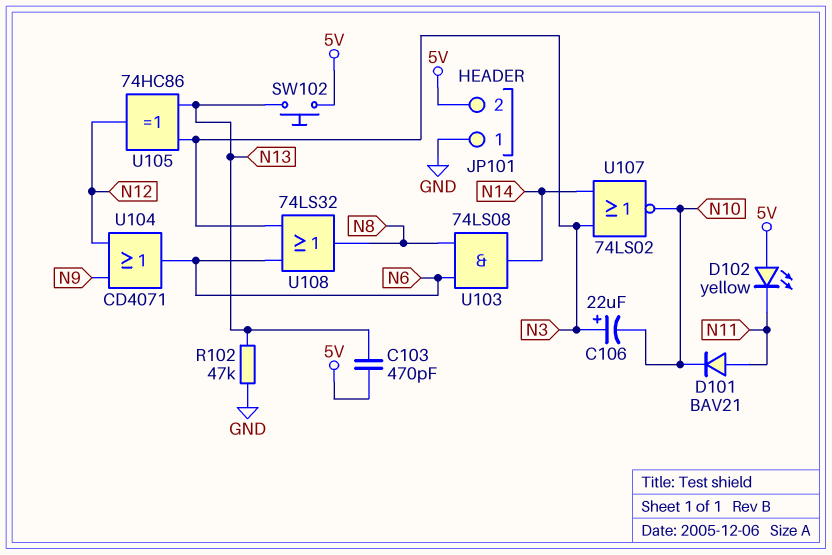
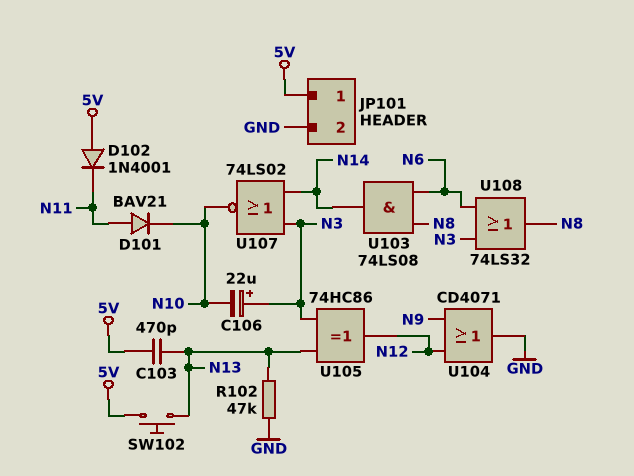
D102: LED yellow (A 5V, K N11) -> diode 1N4001 (A 5V, K N11)
JP101 pin 1: GND -> 5V
JP101 pin 2: 5V -> GND
U104: OR CD4071 (in N9, in N12, out N6) -> OR CD4071 (in N9, in N12, out GND)

